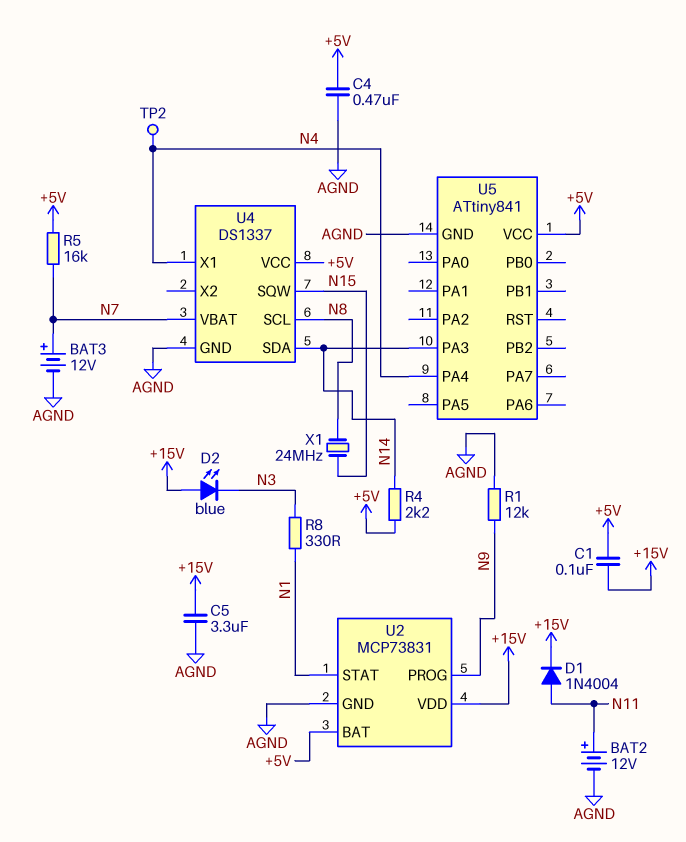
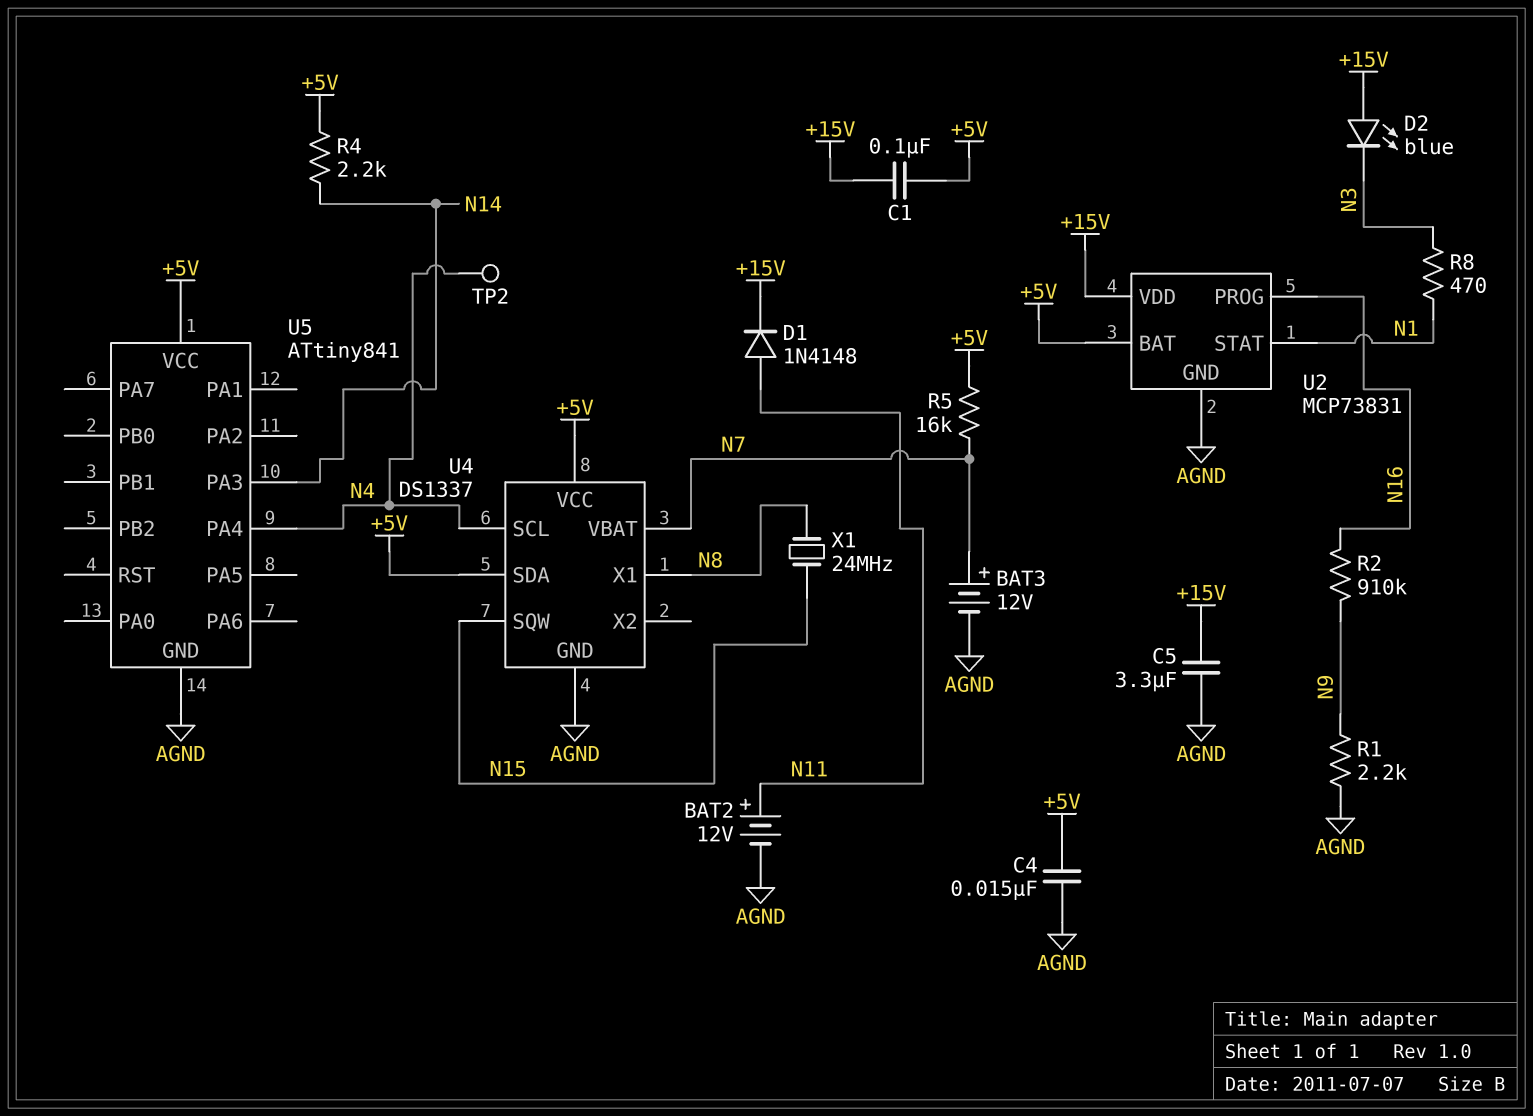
C4: 470nF (+5V, AGND) -> 15nF (+5V, AGND)
D1: diode 1N4004 (A N11, K +15V) -> diode 1N4148 (A N11, K +15V)
R1: 12k (AGND, N9) -> 2.2k (AGND, N9)
R2: none -> 910k (N9, N16)
R8: 330 (N1, N3) -> 470 (N1, N3)
U2 pin PROG: N9 -> N16
U4 pin SCL: N8 -> N4
U4 pin SDA: N14 -> +5V
U4 pin X1: N4 -> N8

